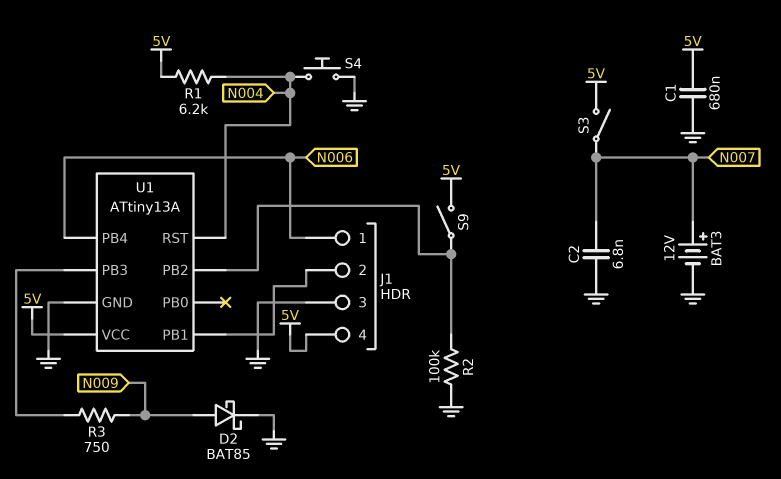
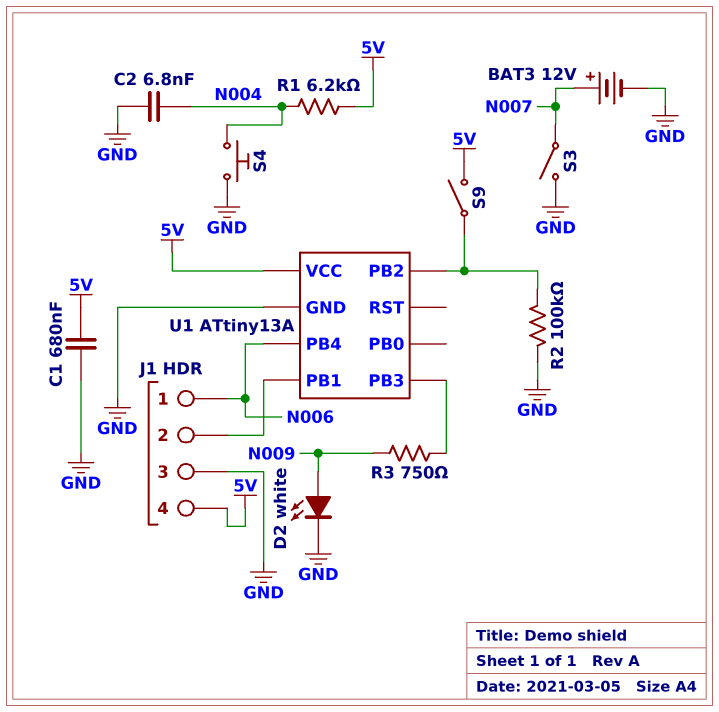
C2: 6.8nF (GND, N007) -> 6.8nF (GND, N004)
D2: schottky BAT85 (A N009, K GND) -> LED white (A N009, K GND)
S3: switch (5V, N007) -> switch (GND, N007)
U1 pin RST: N004 -> none

